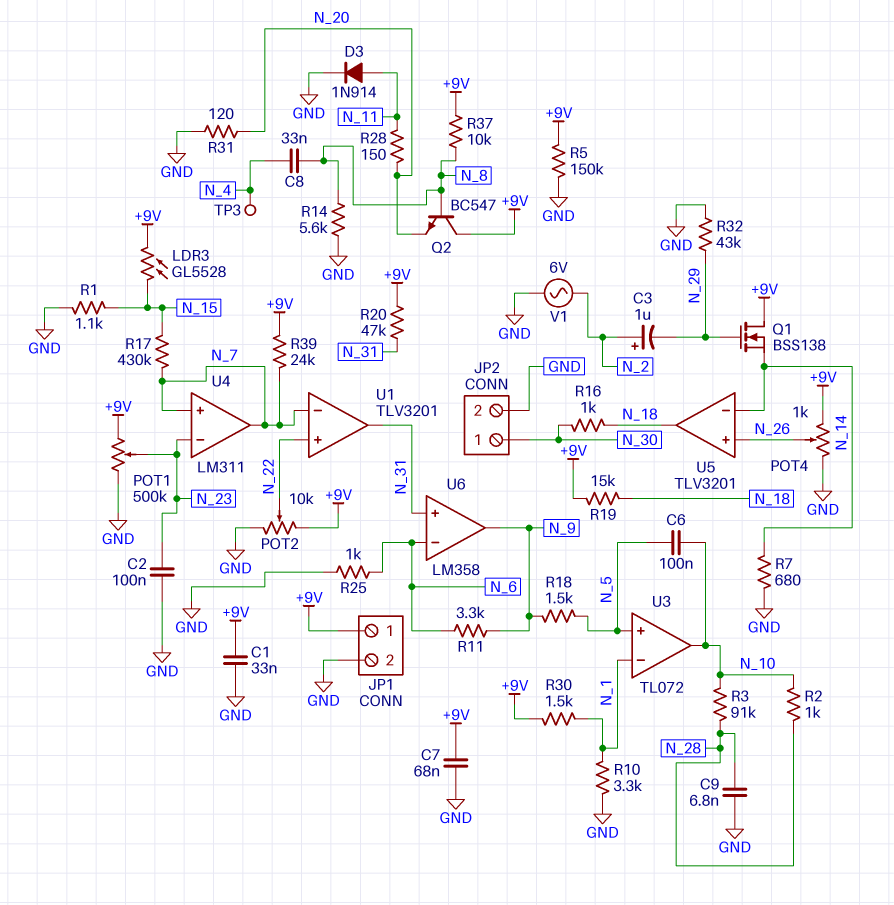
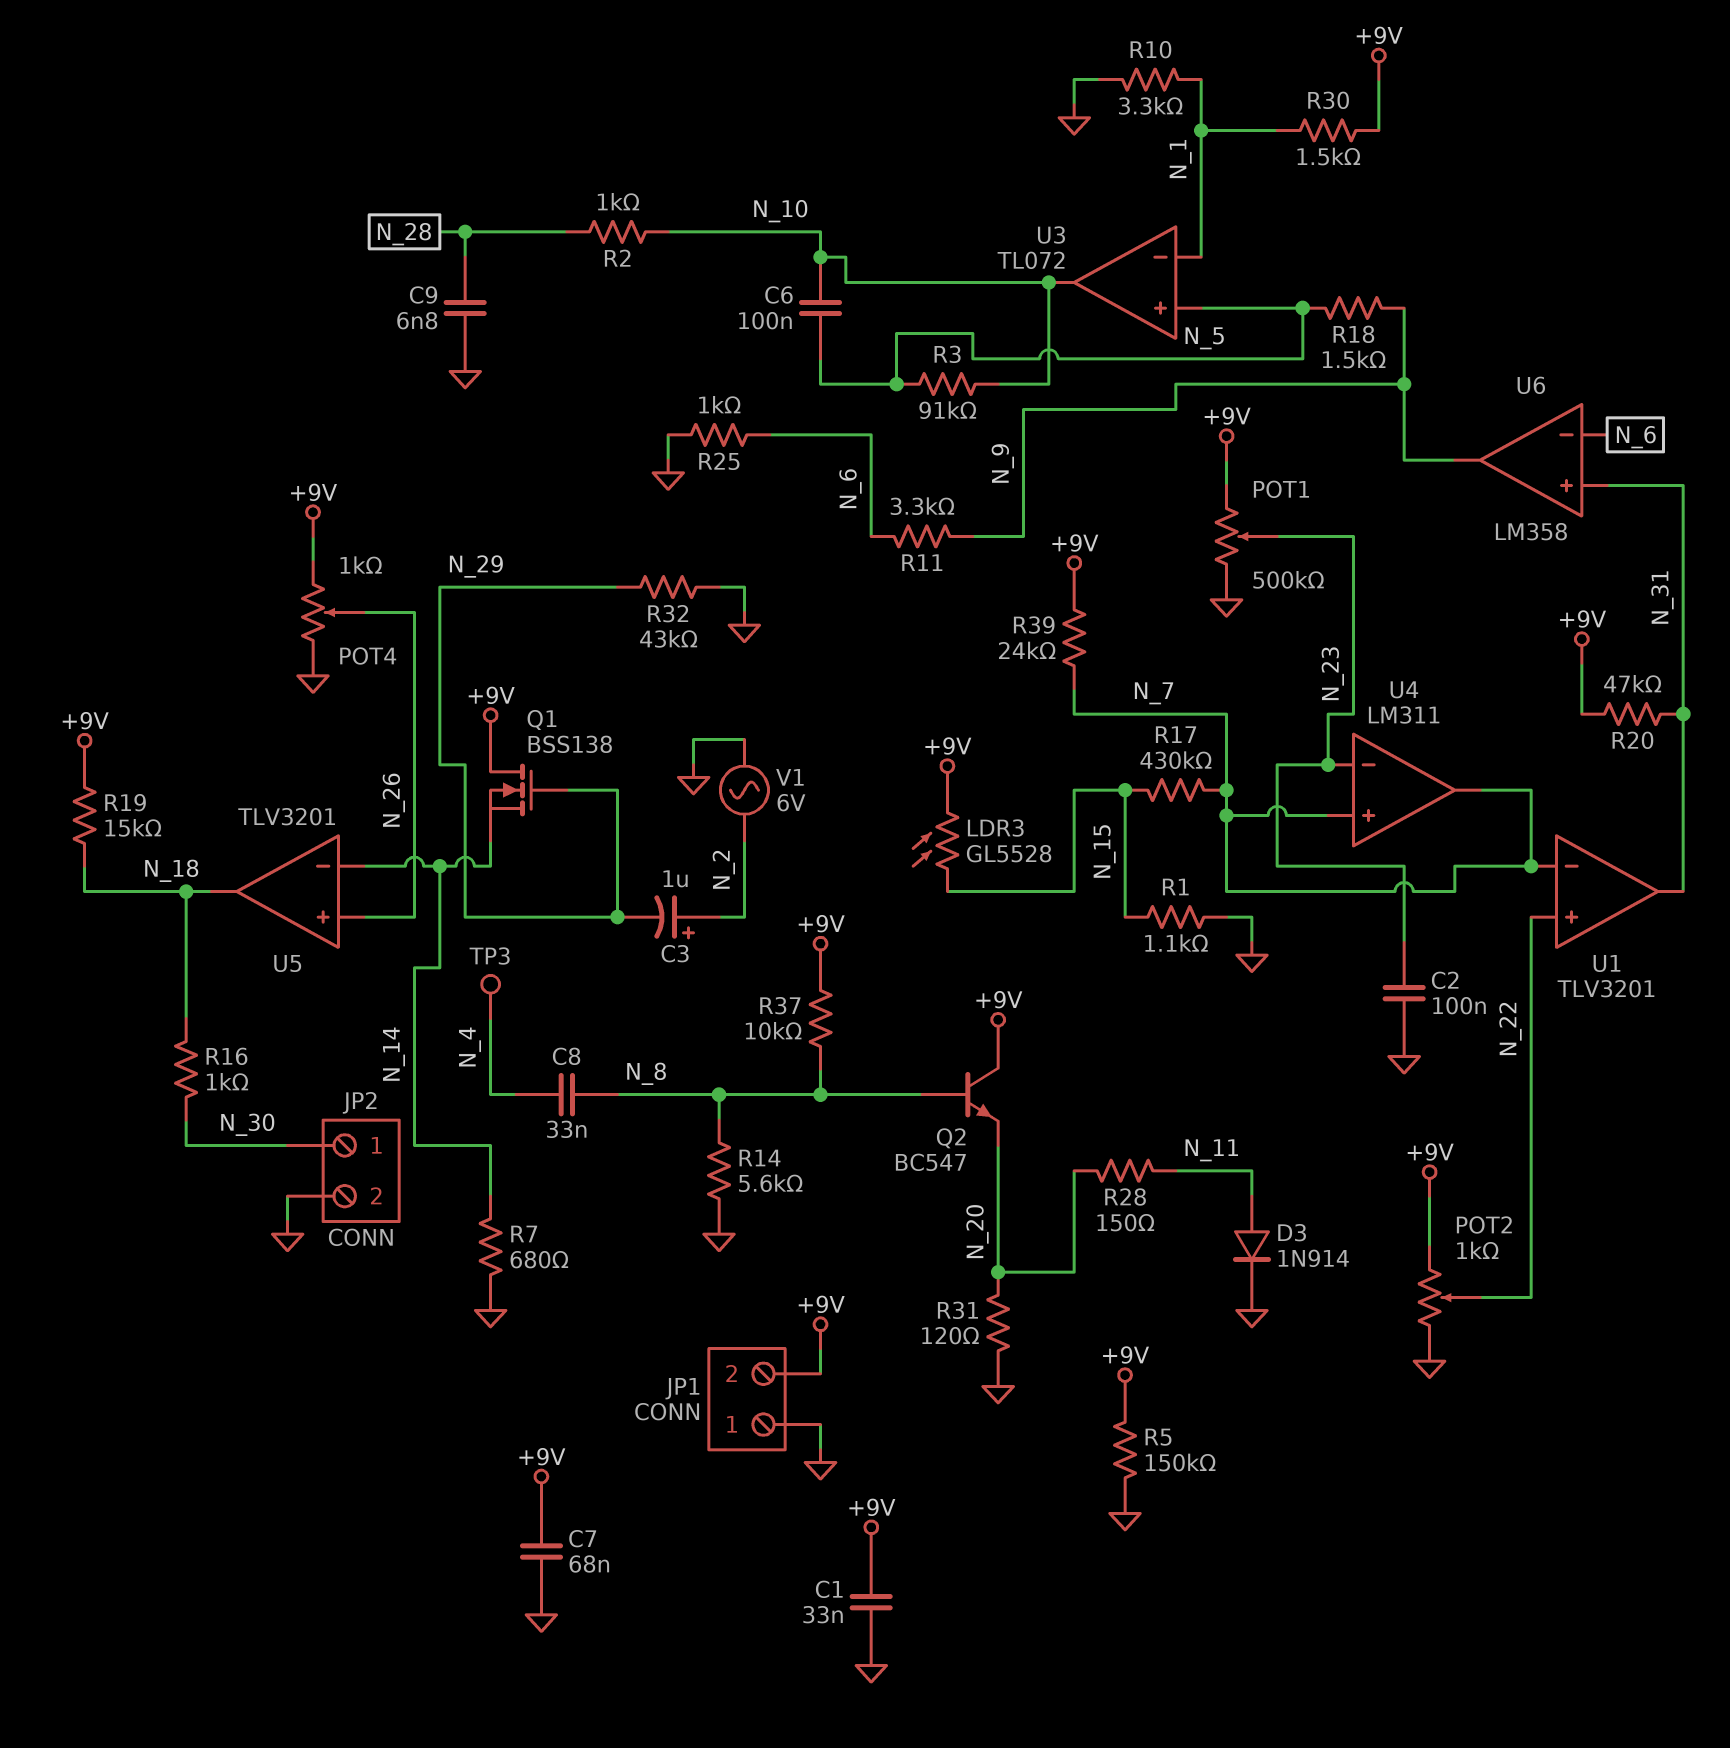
JP1 pin 1: +9V -> GND
JP1 pin 2: GND -> +9V
POT2: 10k (+9V, GND, wiper N_22) -> 1k (+9V, GND, wiper N_22)
R3: 91k (N_10, N_28) -> 91k (N_5, N_10)

